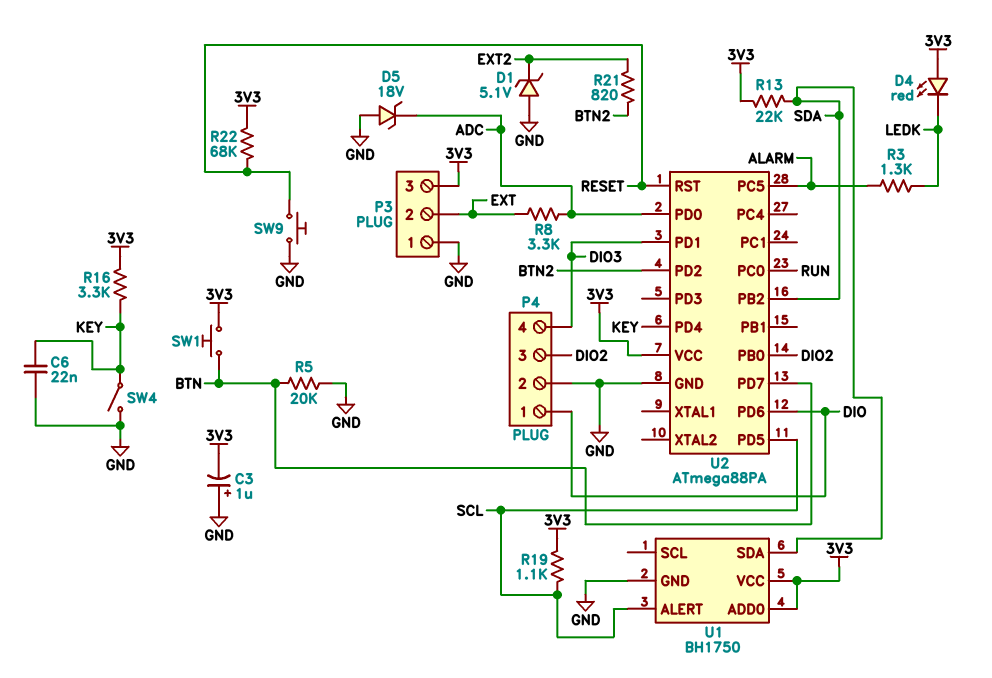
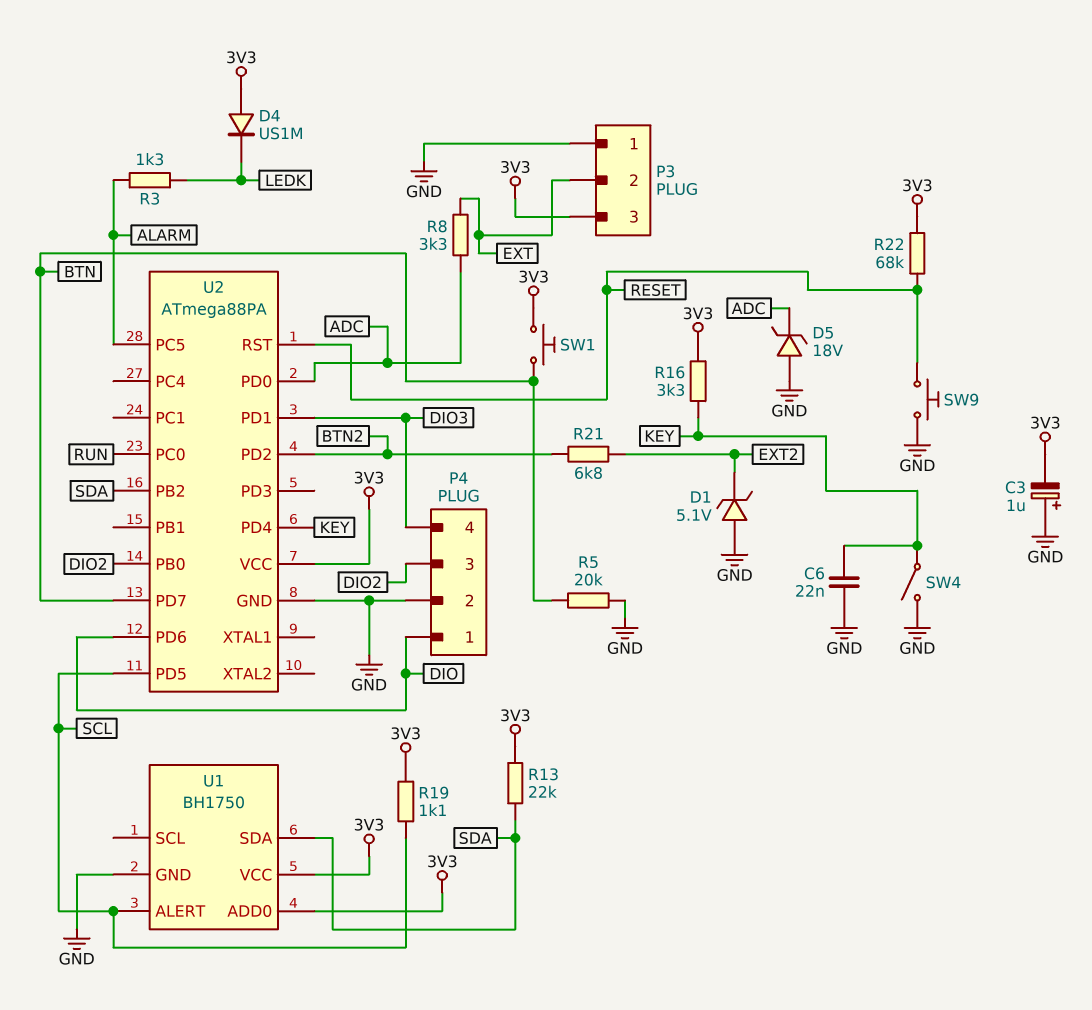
D4: LED red (A 3V3, K LEDK) -> diode US1M (A 3V3, K LEDK)
R21: 820 (BTN2, EXT2) -> 6.8k (BTN2, EXT2)

